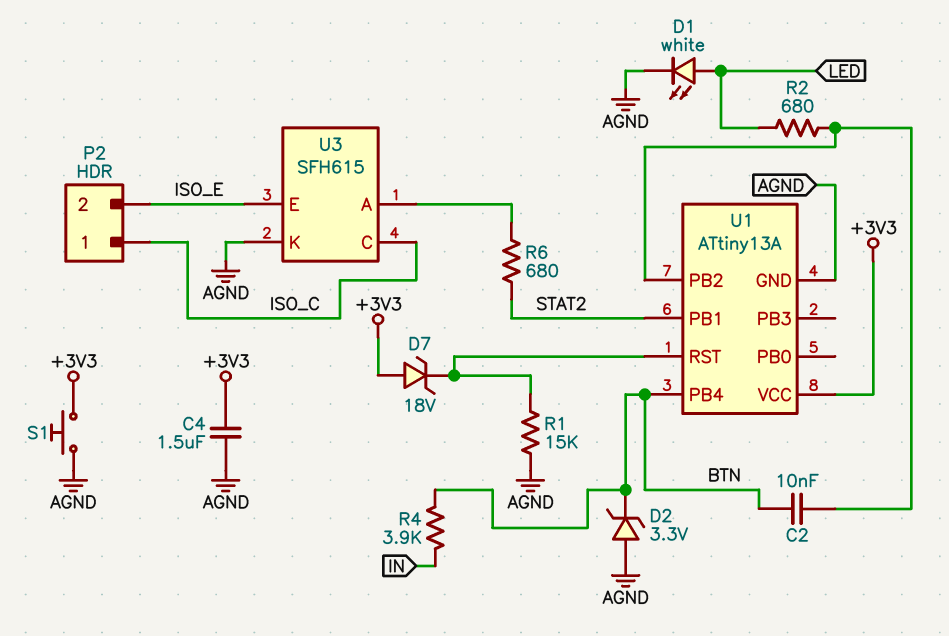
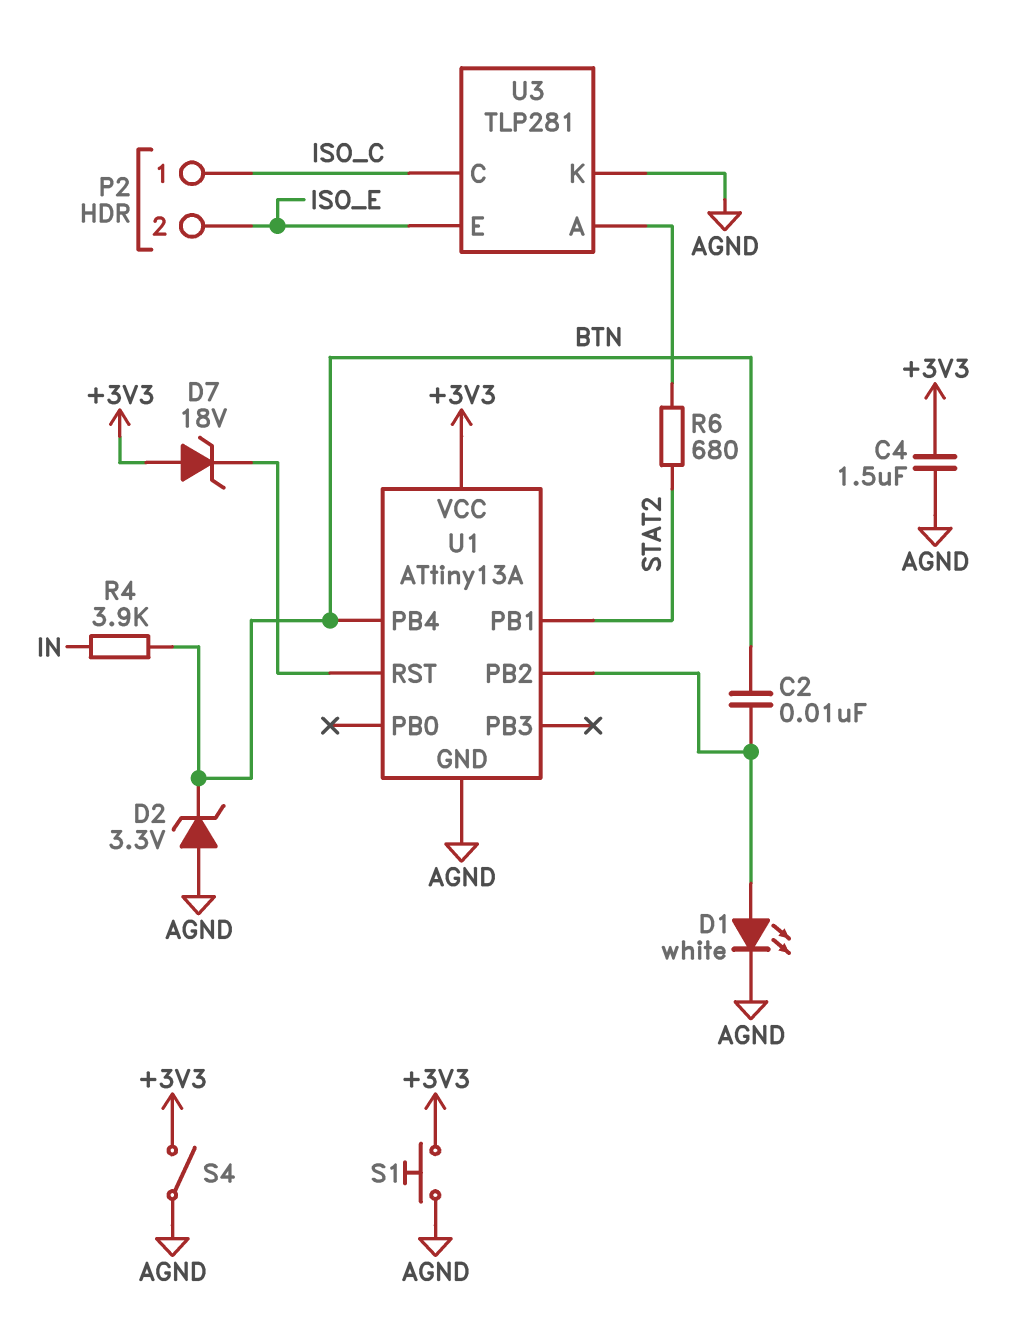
D1: LED white (A LED, K AGND) -> LED white (A U1/PB2, K AGND)
R1: 15k (AGND, U1/RST) -> none
R2: 680 (LED, U1/PB2) -> none
S4: none -> switch (+3V3, AGND)
U3: SFH615 -> TLP281

